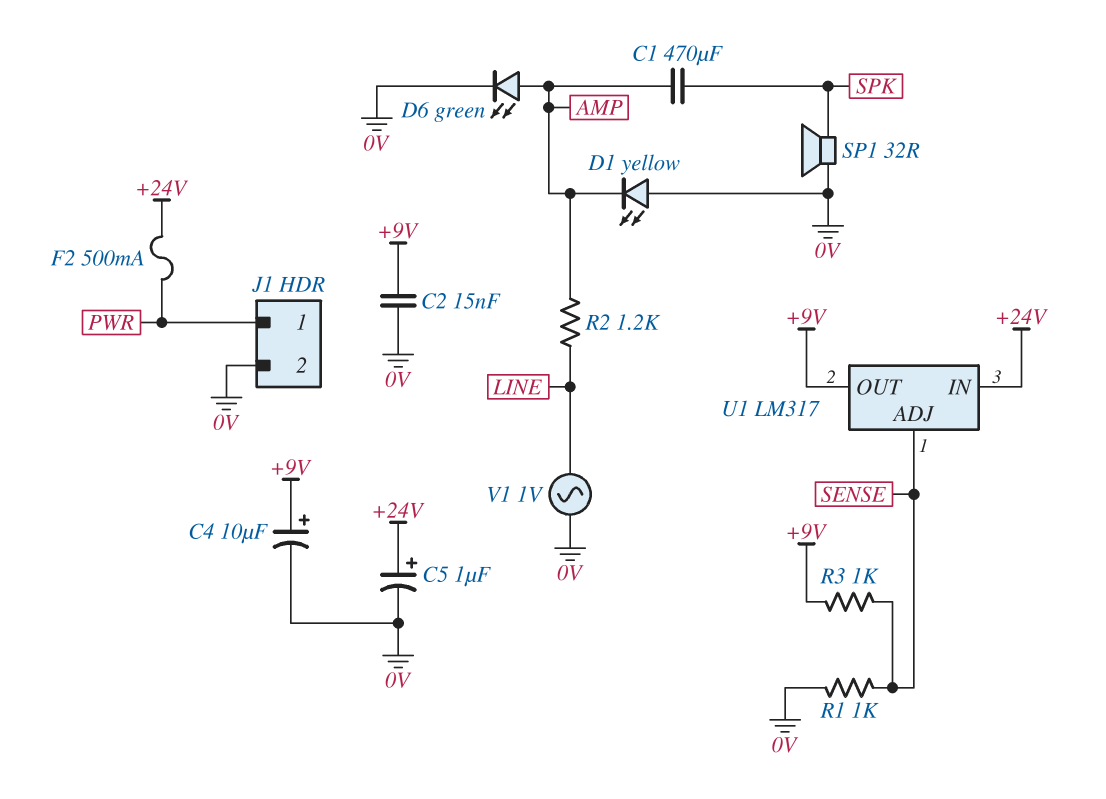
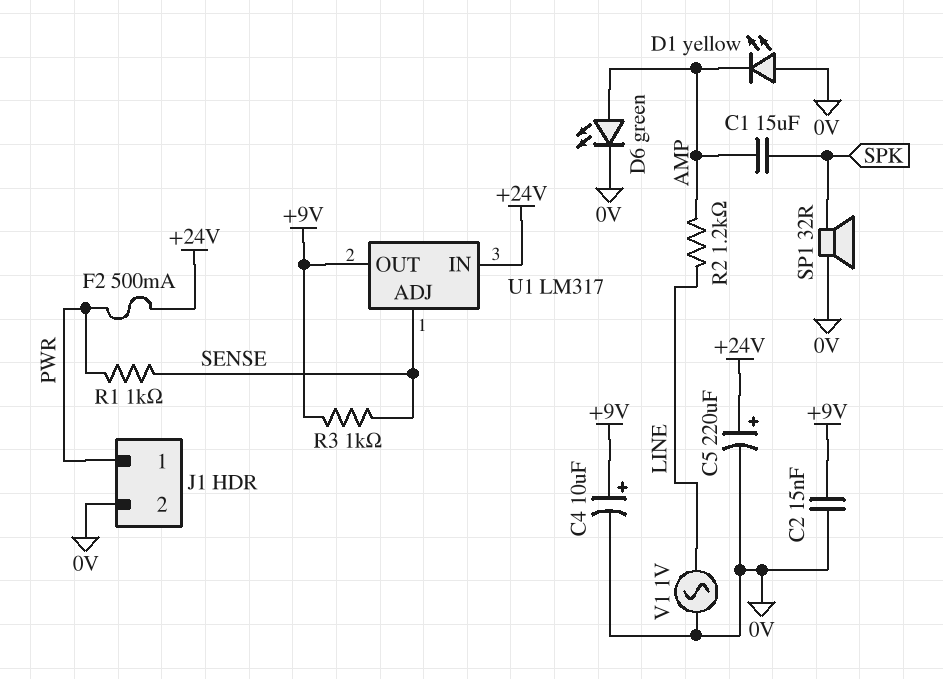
C1: 470uF (AMP, SPK) -> 15uF (AMP, SPK)
C5: 1uF (plus +24V, minus 0V) -> 220uF (plus +24V, minus 0V)
R1: 1k (0V, SENSE) -> 1k (PWR, SENSE)

